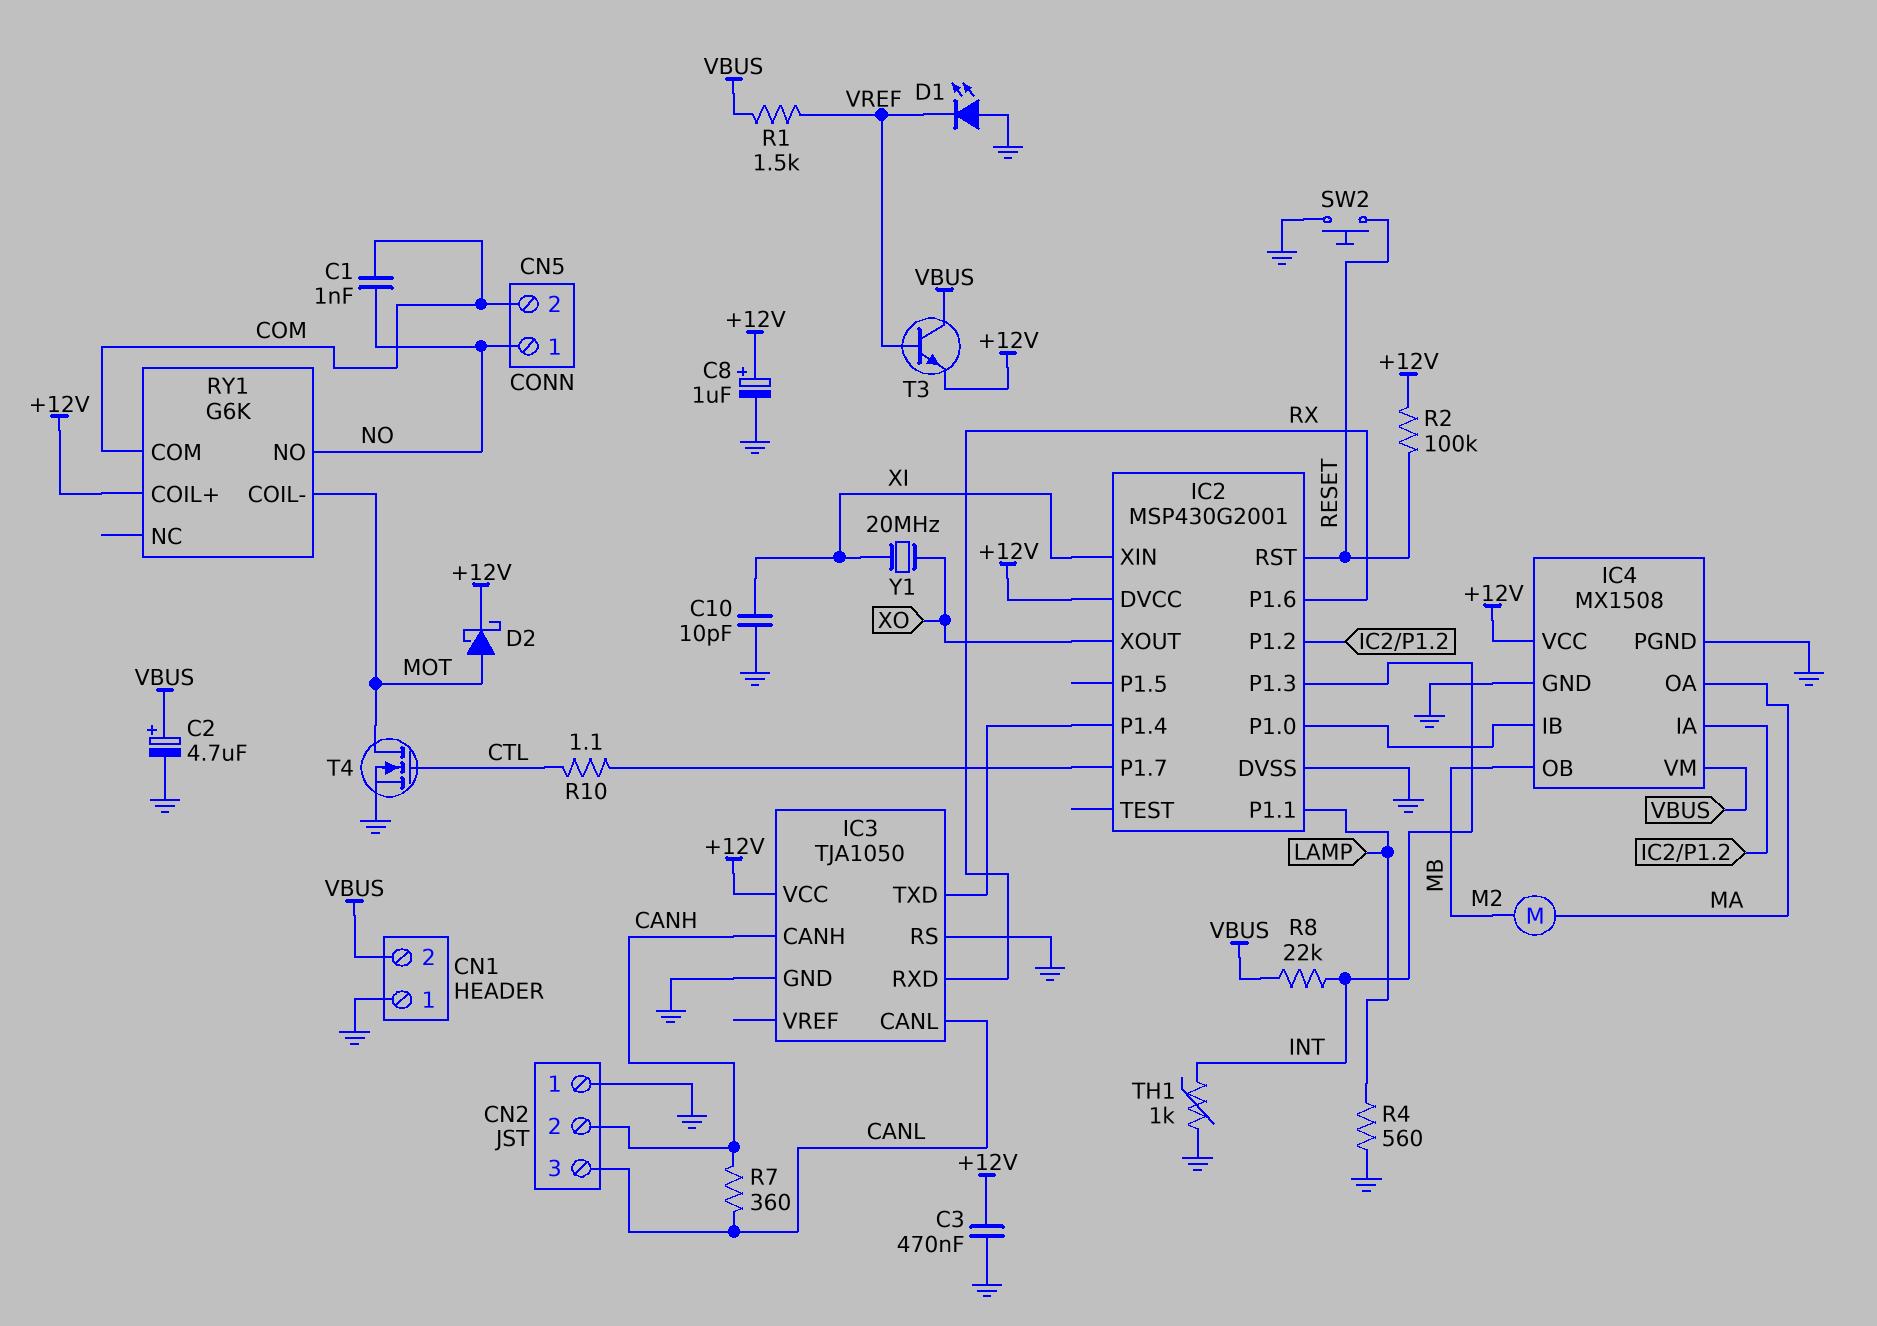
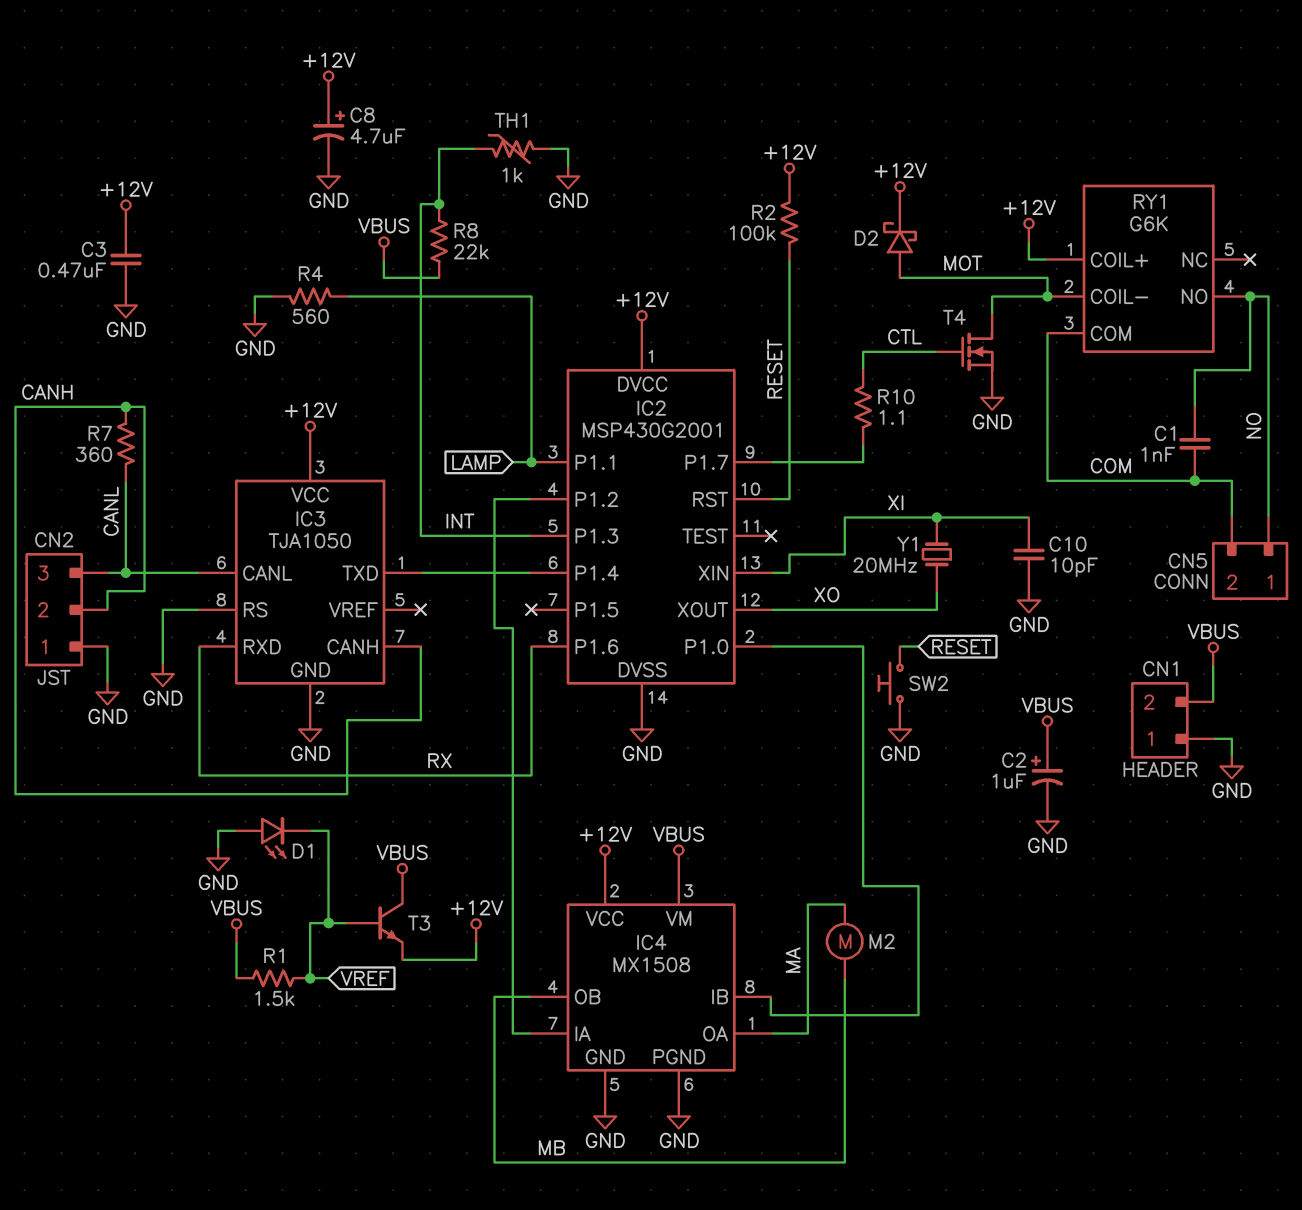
C2: 4.7uF (plus VBUS, minus GND) -> 1uF (plus VBUS, minus GND)
C8: 1uF (plus +12V, minus GND) -> 4.7uF (plus +12V, minus GND)

